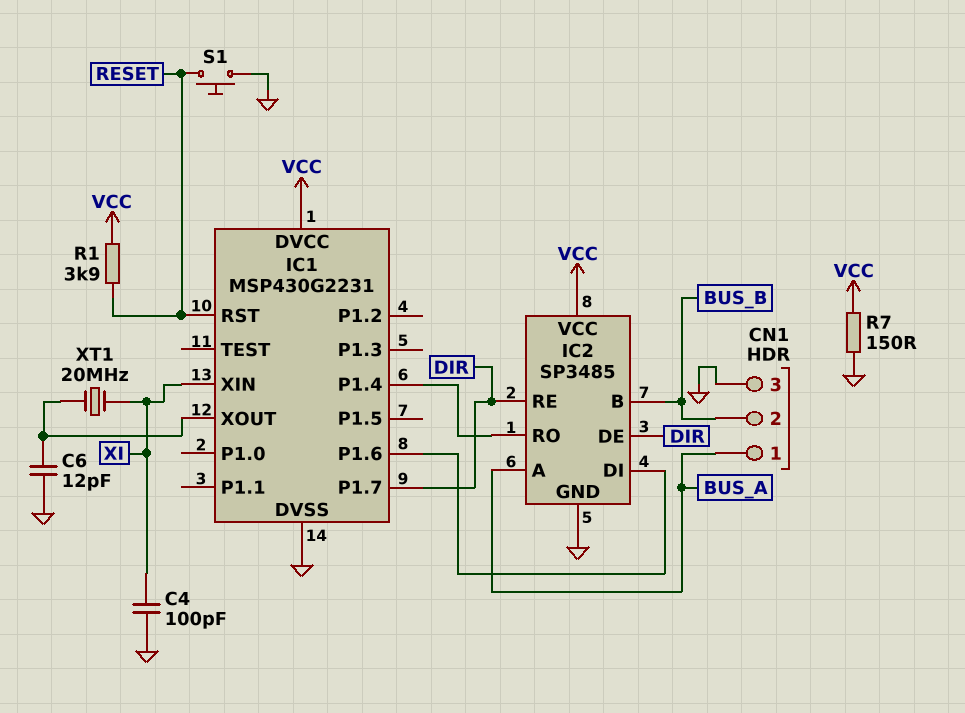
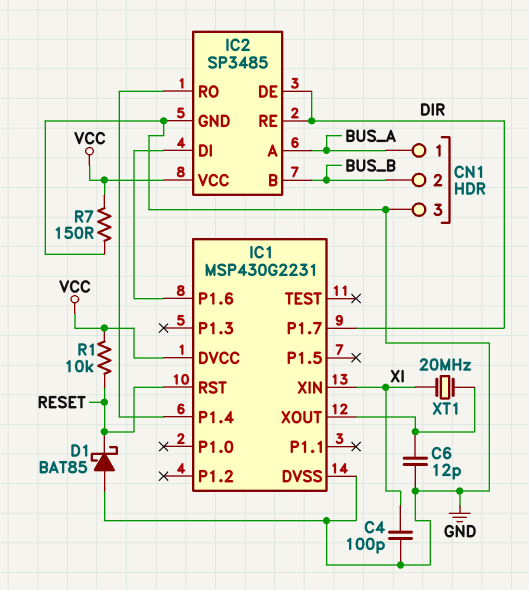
D1: none -> schottky BAT85 (A GND, K RESET)
R1: 3.9k (RESET, VCC) -> 10k (RESET, VCC)
S1: button (GND, RESET) -> none

